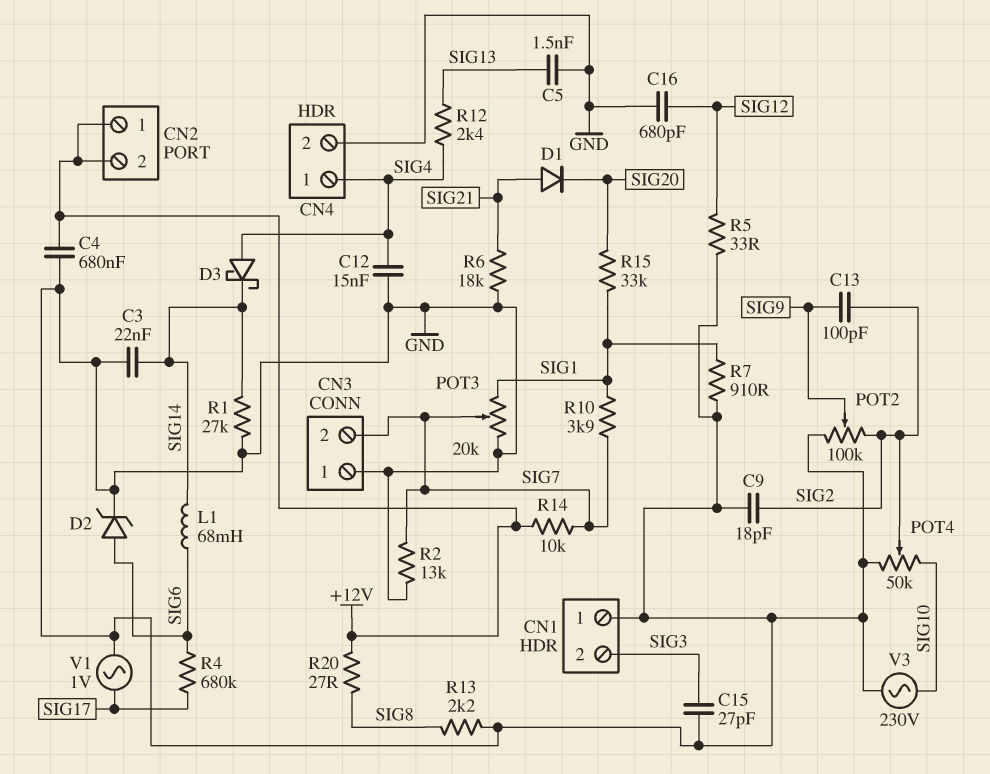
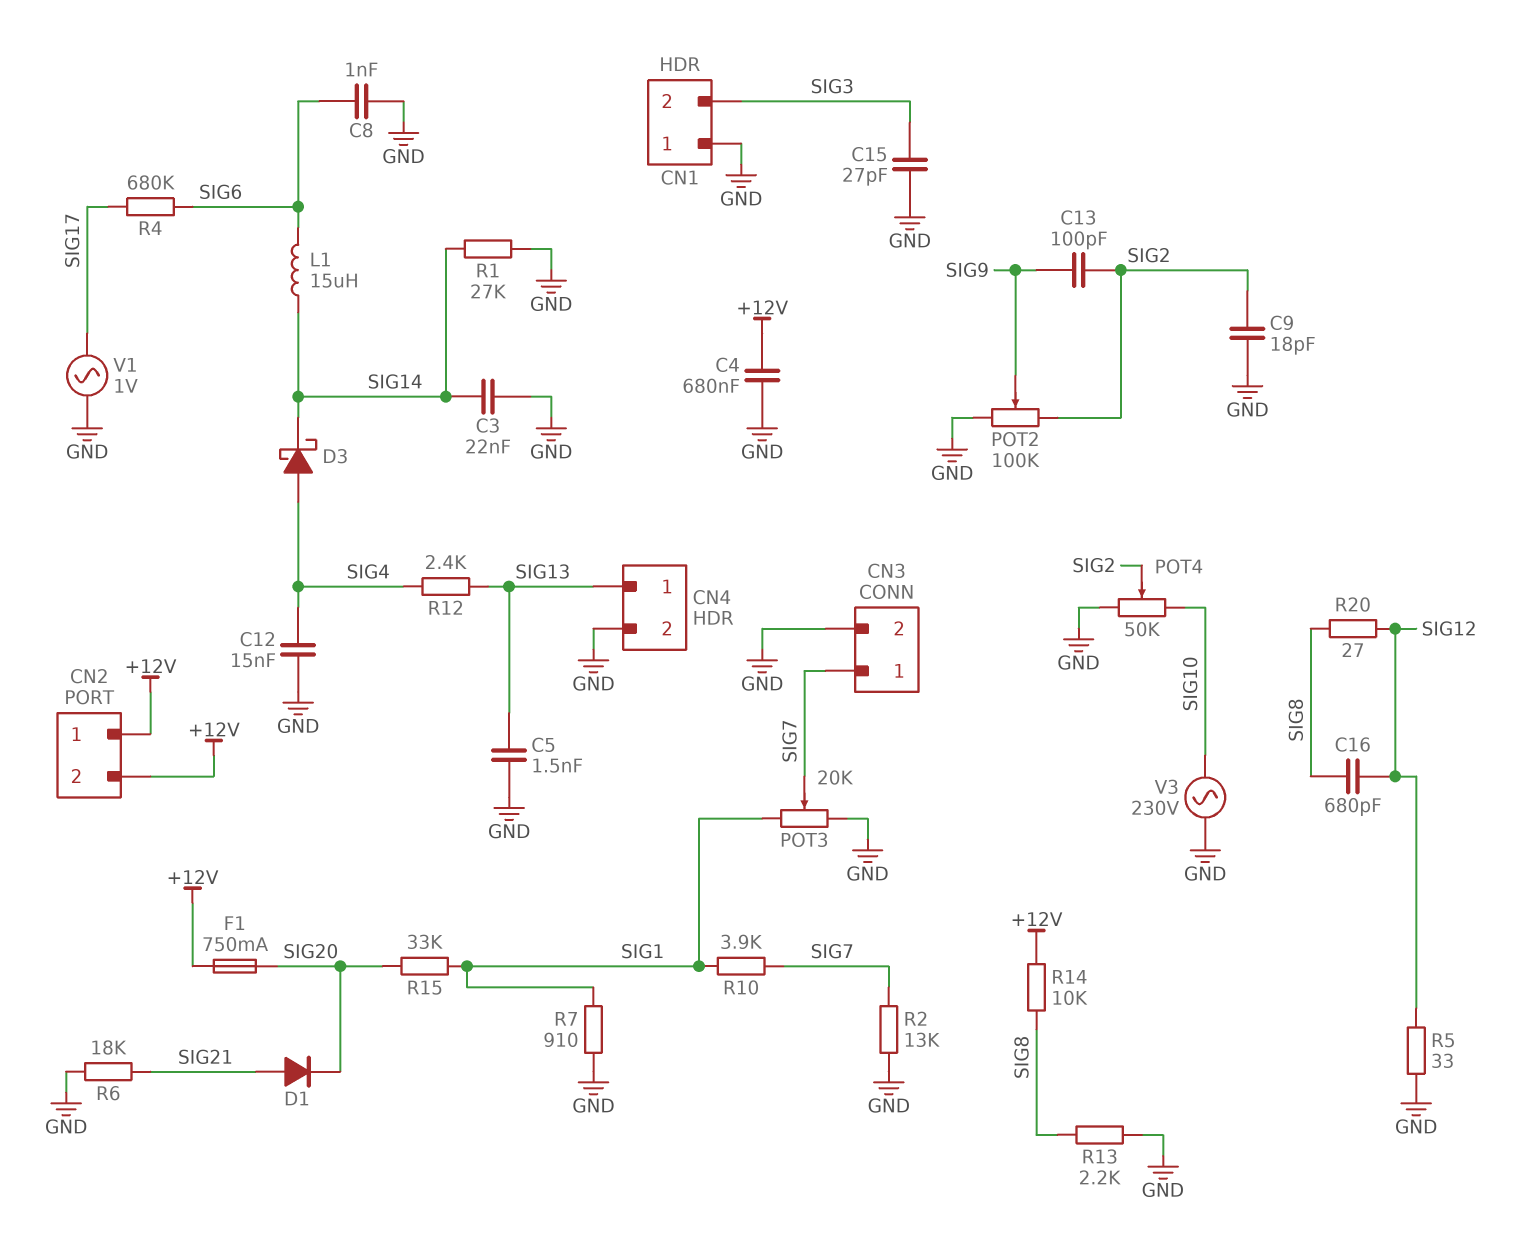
C8: none -> 1nF (GND, SIG6)
C16: 680pF (GND, SIG12) -> 680pF (SIG8, SIG12)
CN3 pin 1: GND -> SIG7
CN3 pin 2: SIG7 -> GND
CN4 pin 1: SIG4 -> SIG13
D2: zener (A SIG6, K GND) -> none
F1: none -> 750mA (+12V, SIG20)
L1: 68mH (SIG6, SIG14) -> 15uH (SIG6, SIG14)
R14: 10k (+12V, SIG7) -> 10k (+12V, SIG8)
R20: 27 (+12V, SIG8) -> 27 (SIG8, SIG12)

